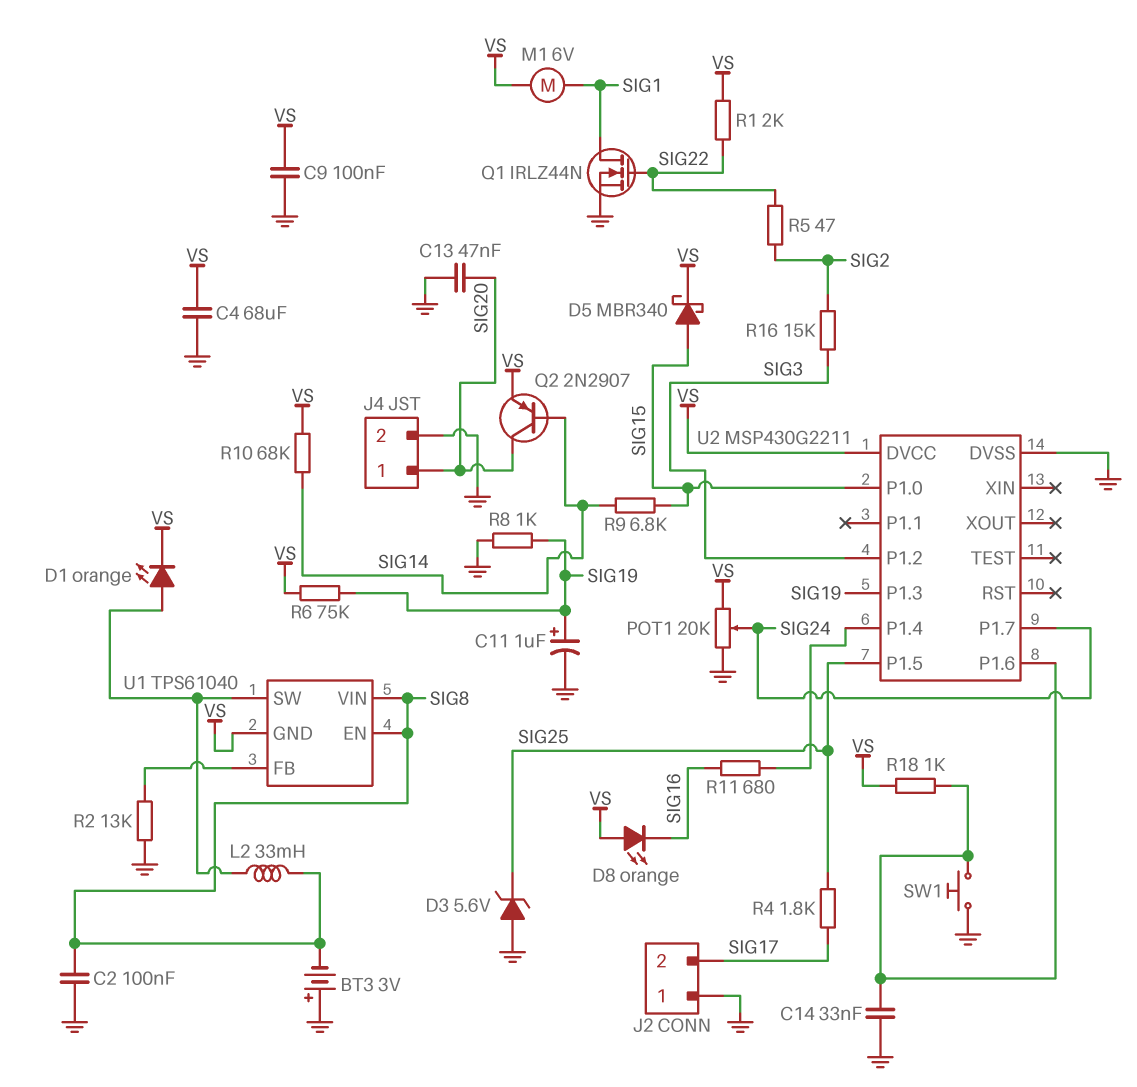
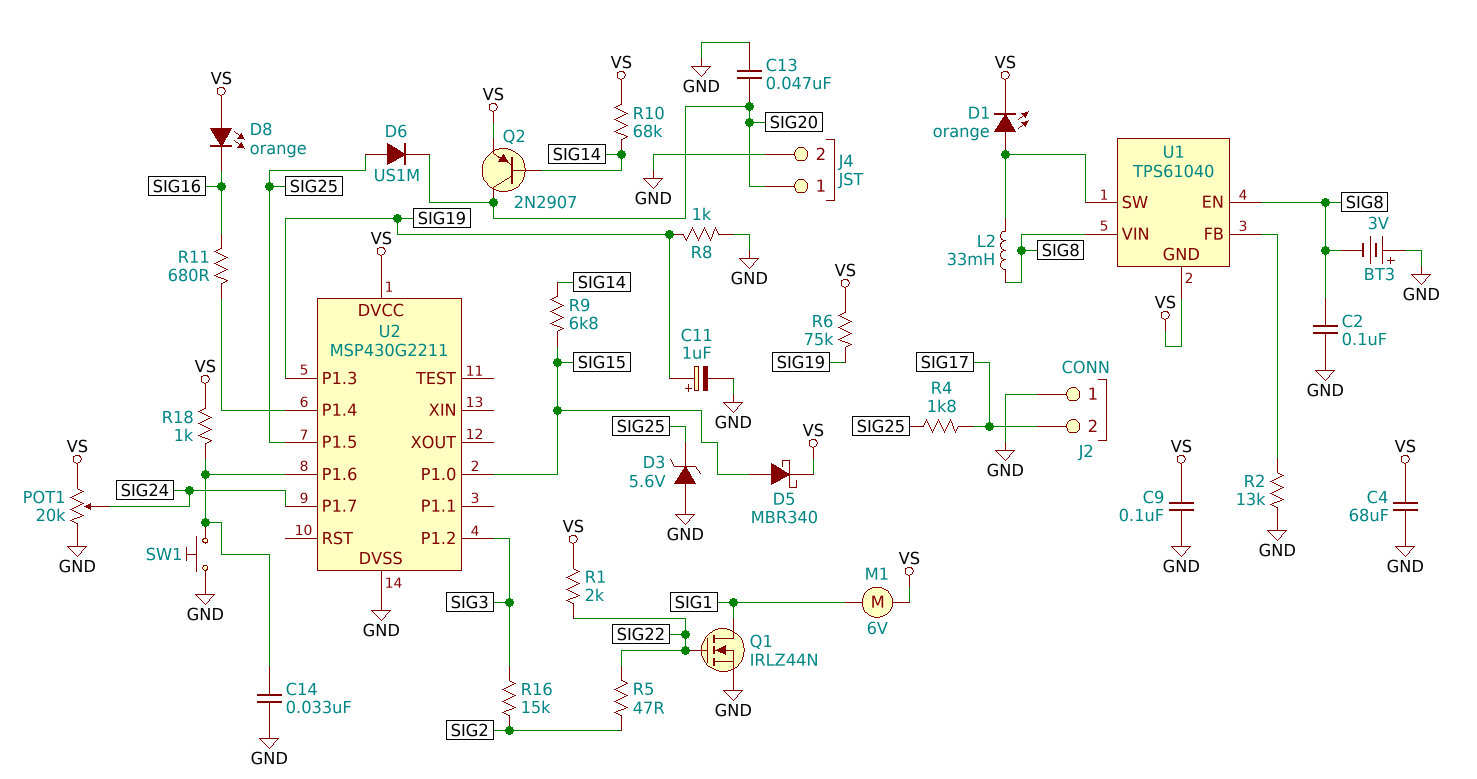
D6: none -> diode US1M (A SIG25, K SIG20)

